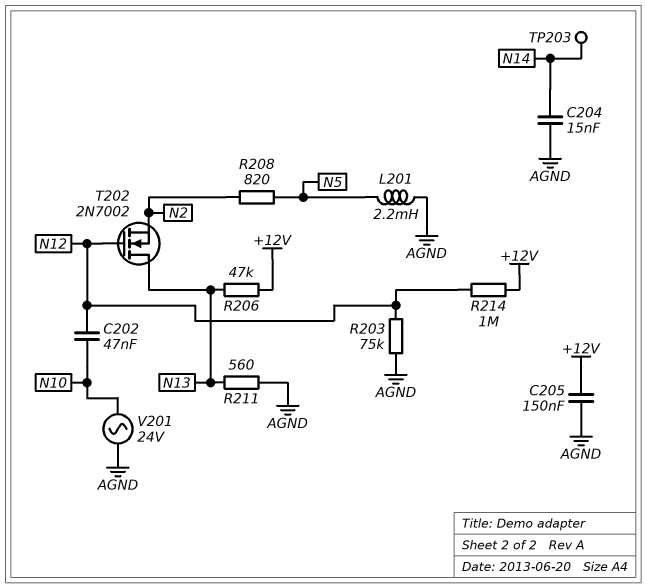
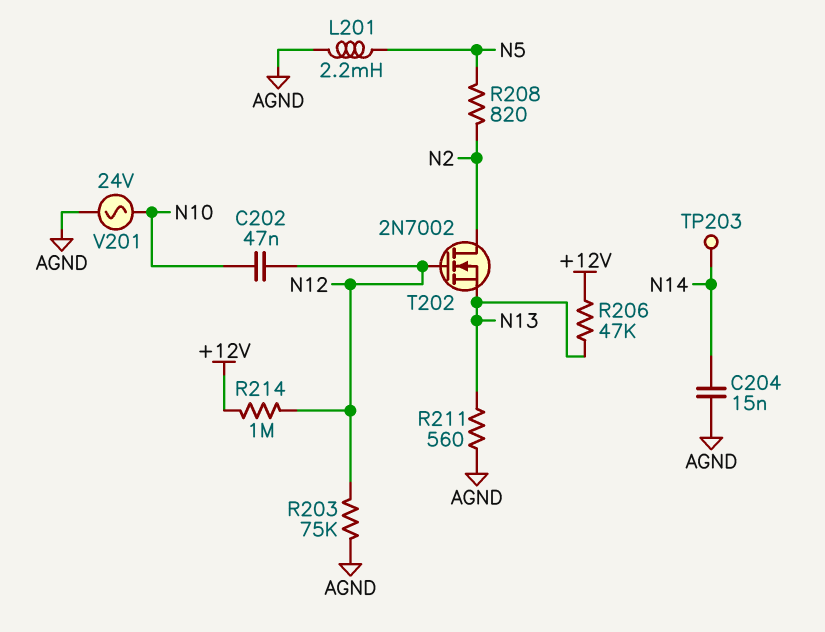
C205: 150nF (+12V, AGND) -> none
T202: NMOS 2N7002 (G N12, D N13, S N2) -> NMOS 2N7002 (G N12, D N2, S N13)

